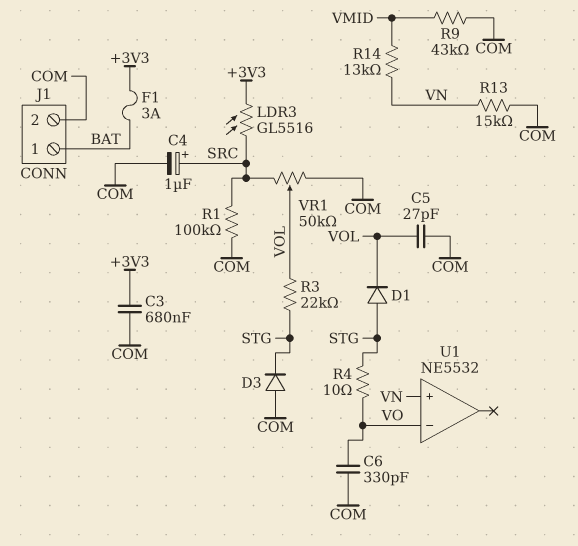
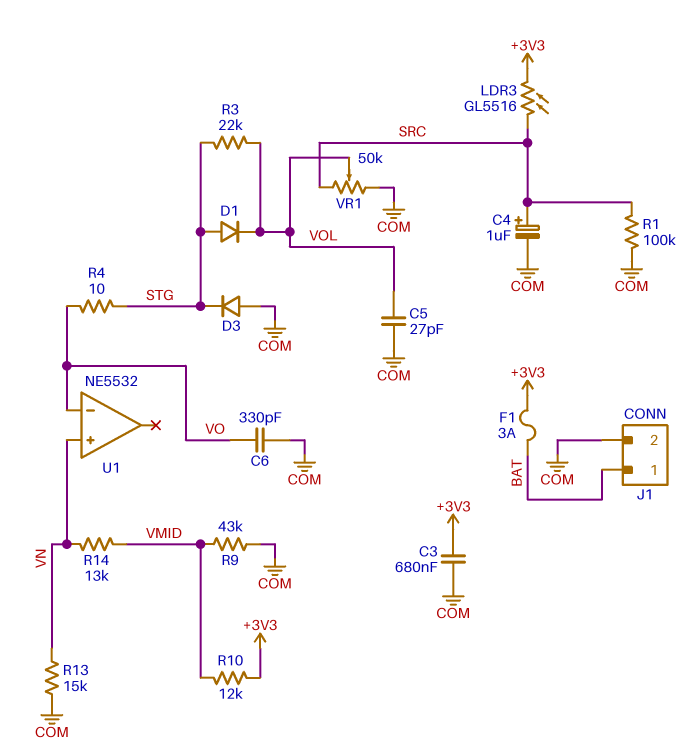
R10: none -> 12k (+3V3, VMID)

